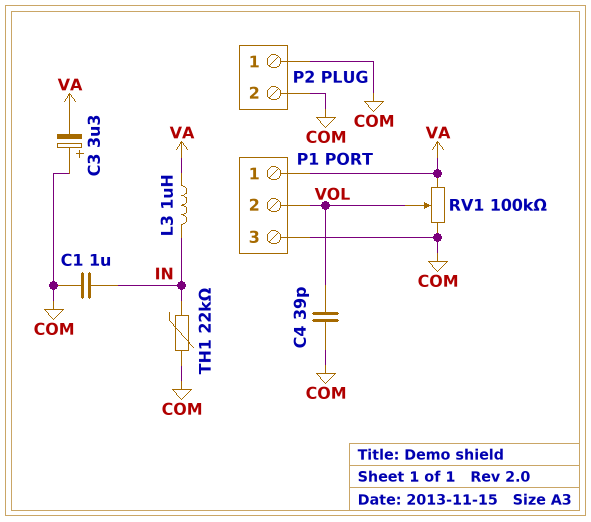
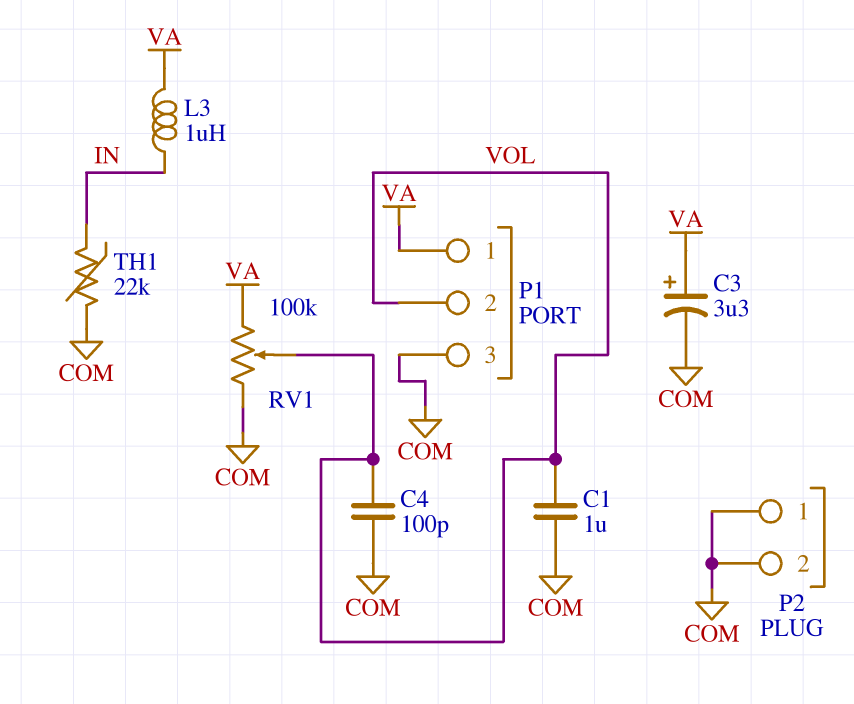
C1: 1uF (COM, IN) -> 1uF (COM, VOL)
C3: 3.3uF (plus COM, minus VA) -> 3.3uF (plus VA, minus COM)
C4: 39pF (COM, VOL) -> 100pF (COM, VOL)

